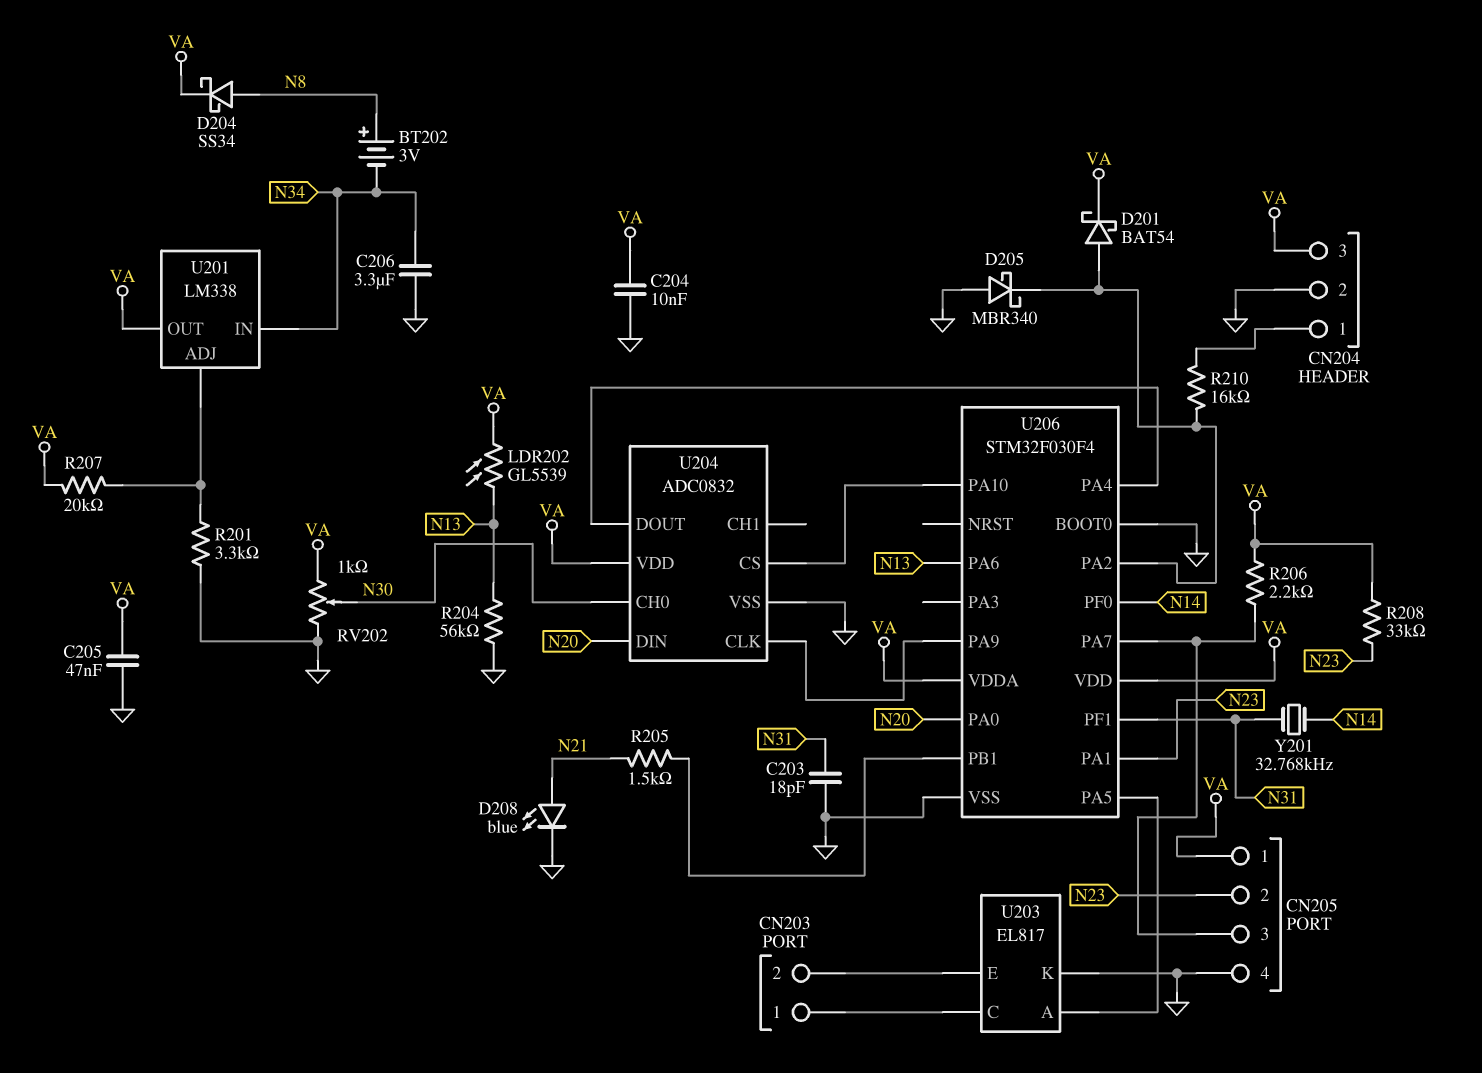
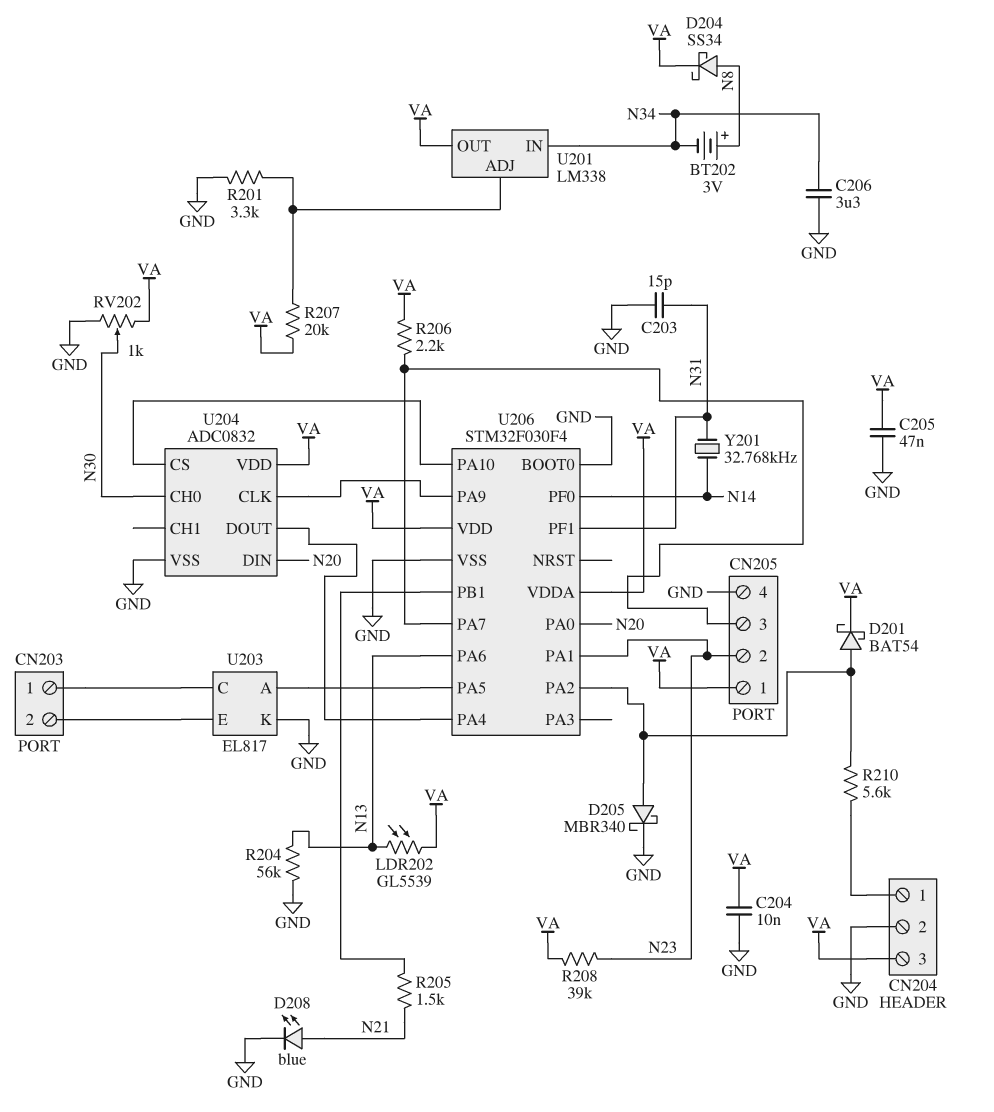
C203: 18pF (GND, N31) -> 15pF (GND, N31)
D205: schottky MBR340 (A GND, K U206/PA2) -> schottky MBR340 (A U206/PA2, K GND)
R208: 33k (N23, VA) -> 39k (N23, VA)
R210: 16k (CN204/1, U206/PA2) -> 5.6k (CN204/1, U206/PA2)

